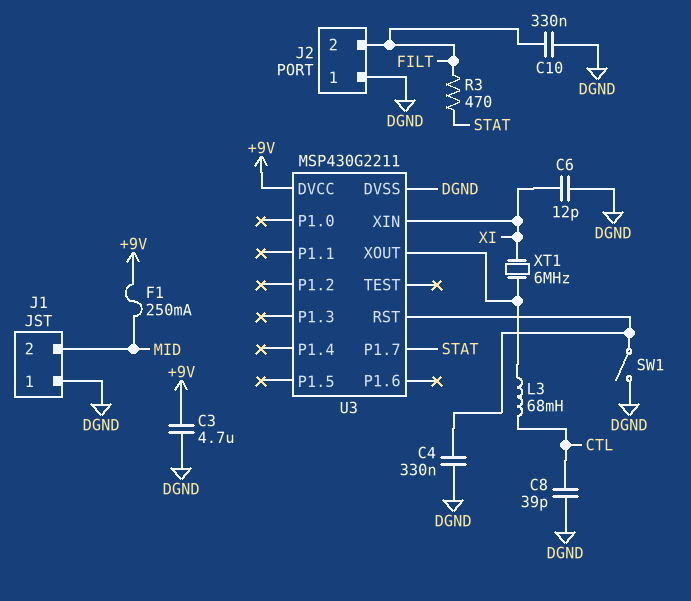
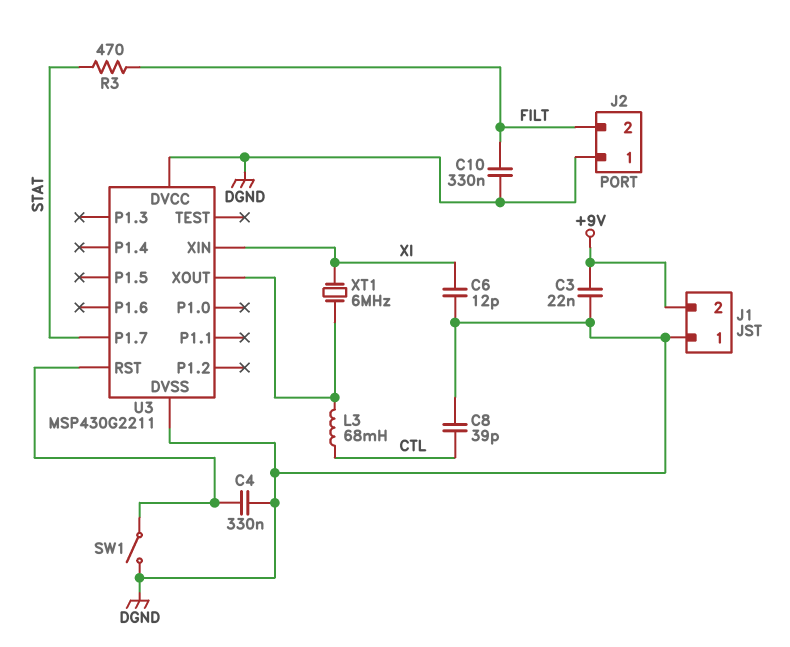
C3: 4.7uF (+9V, DGND) -> 22nF (+9V, DGND)
F1: 250mA (+9V, MID) -> none
J1 pin 2: MID -> +9V
U3 pin DVCC: +9V -> DGND

